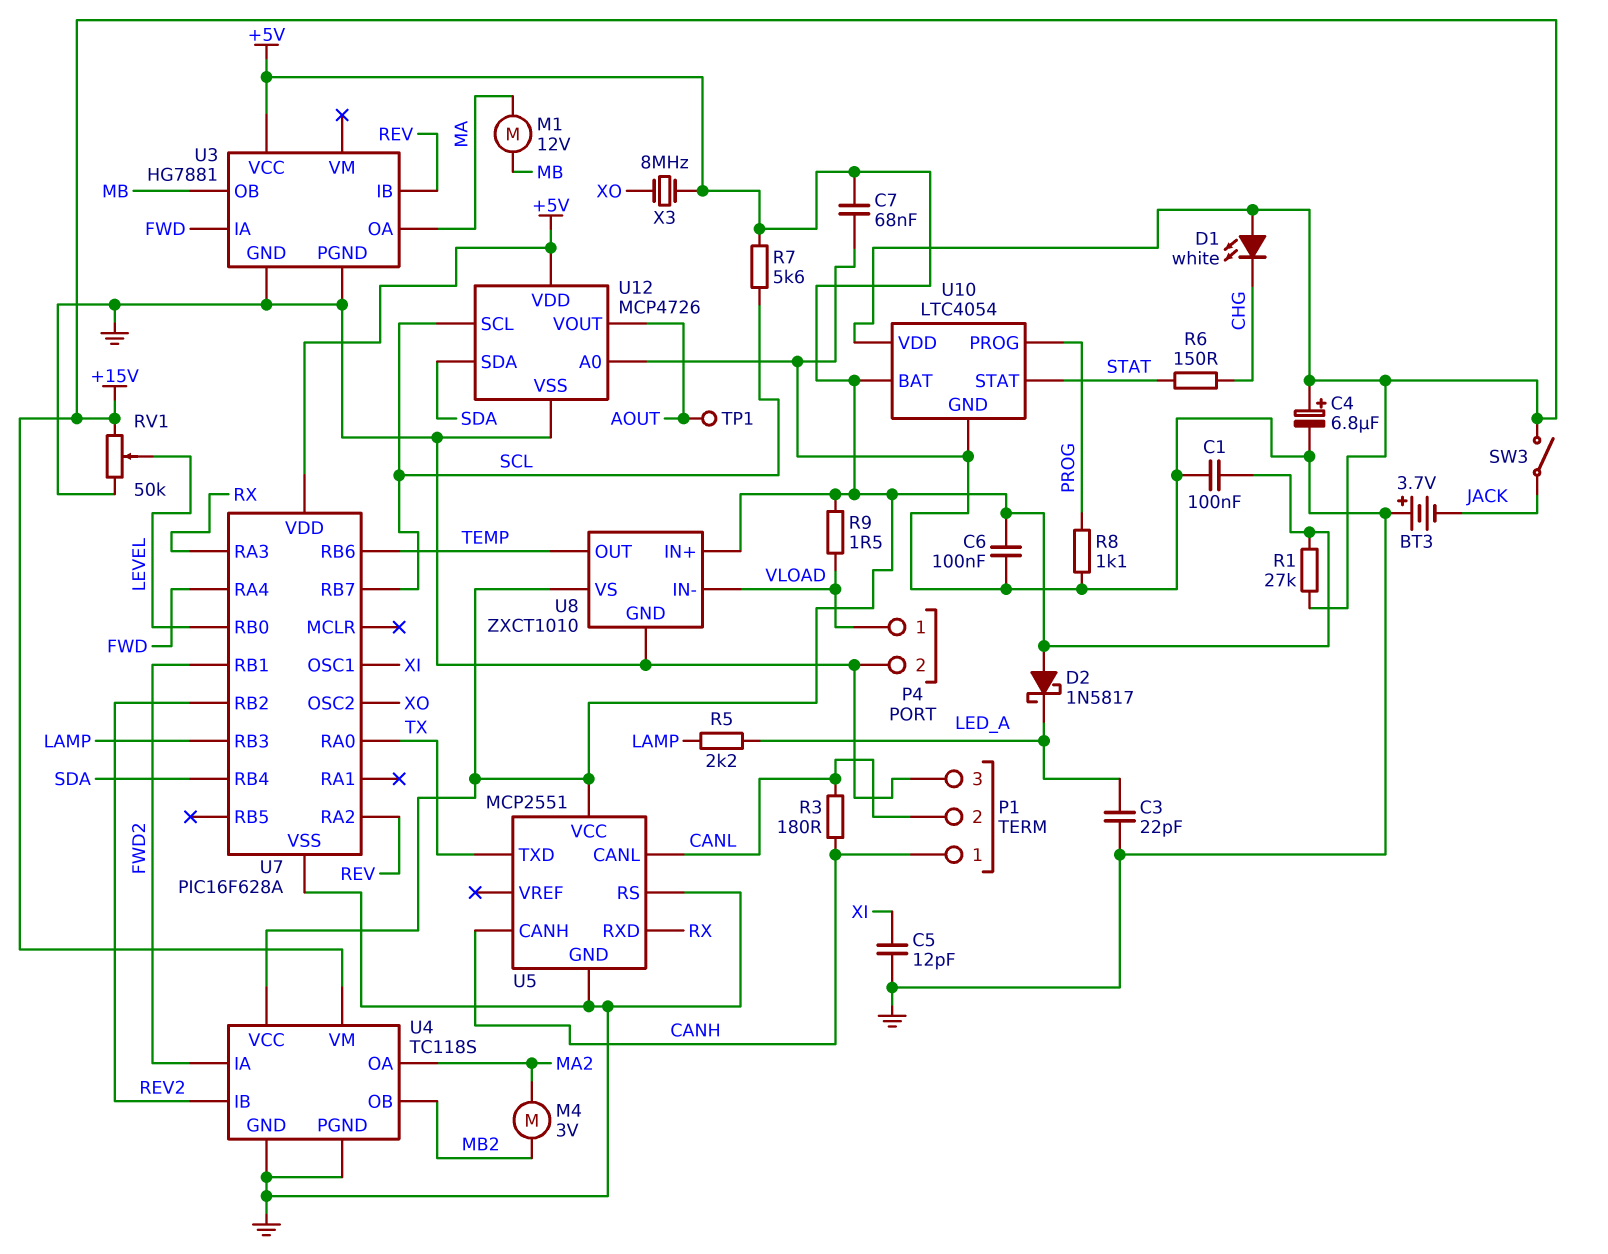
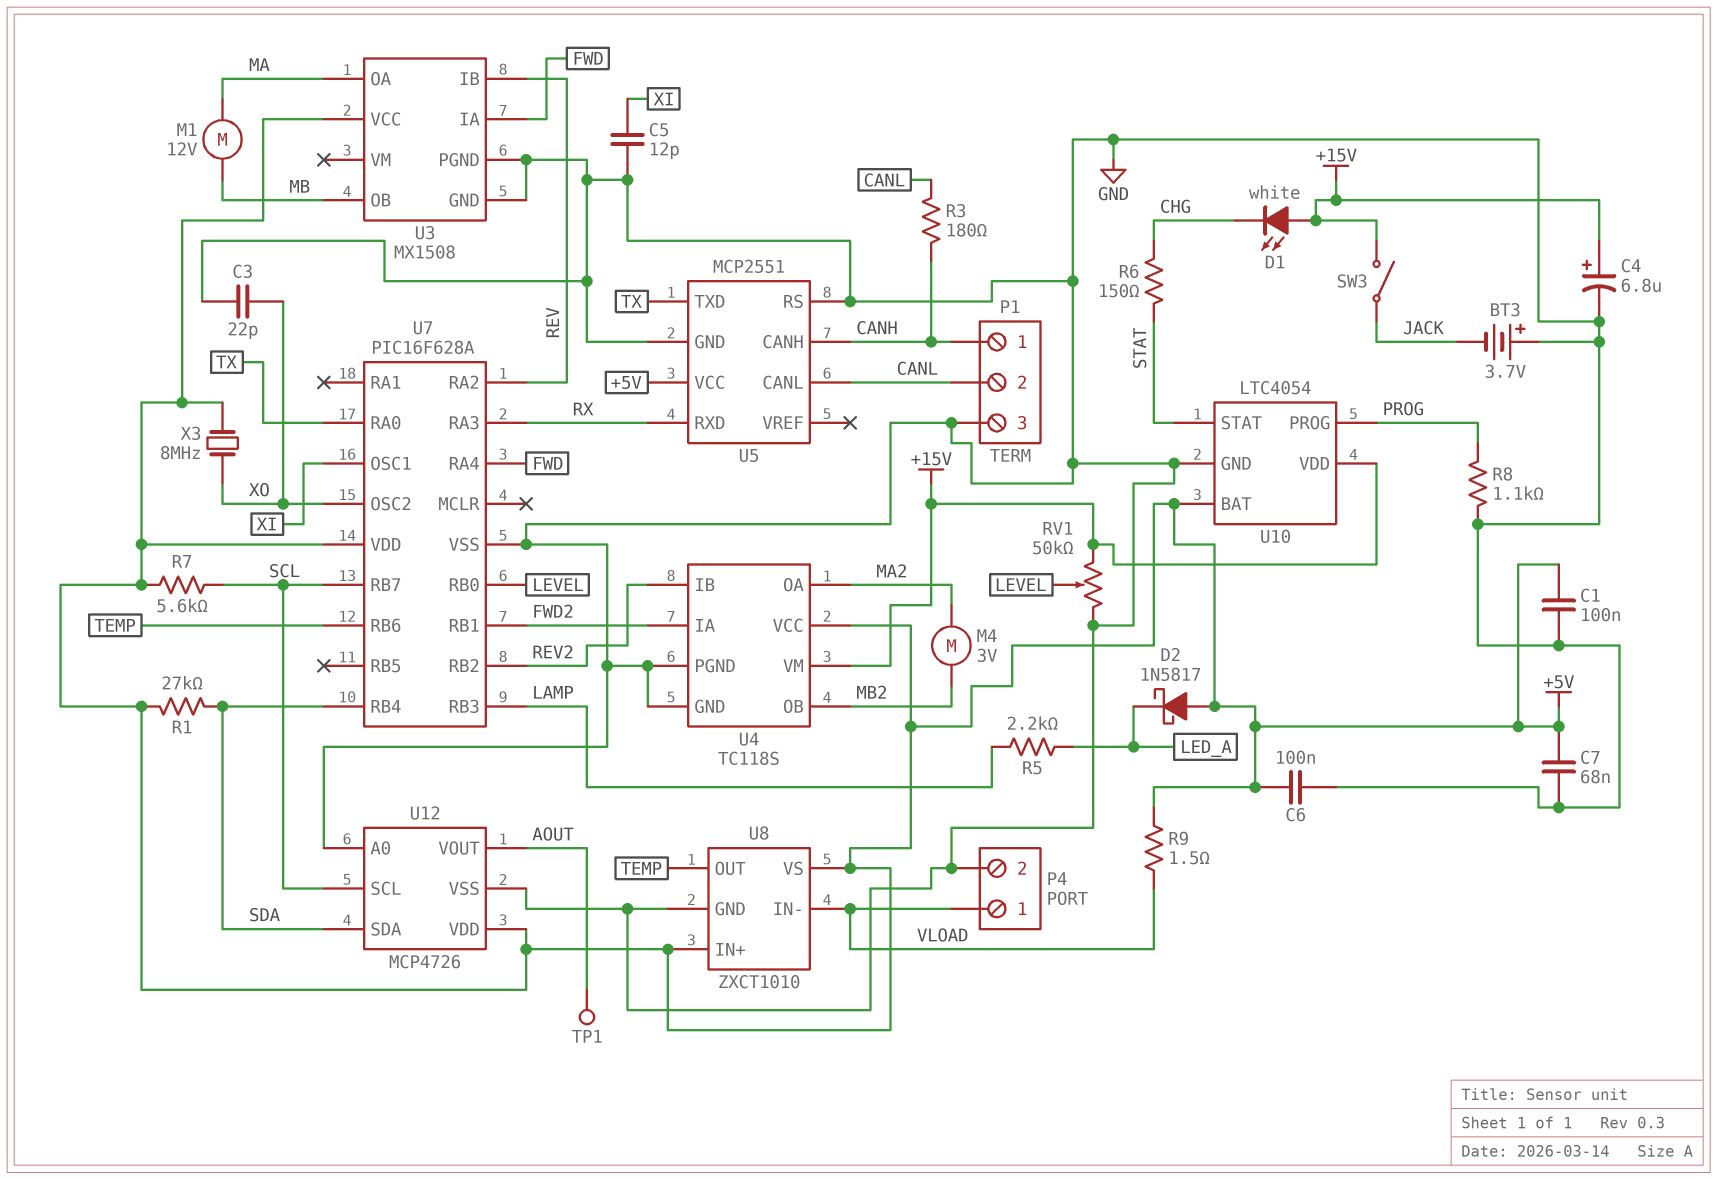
C3: 22pF (GND, LED_A) -> 22pF (GND, XO)
R1: 27k (+5V, +15V) -> 27k (+5V, SDA)
U3: HG7881 -> MX1508

